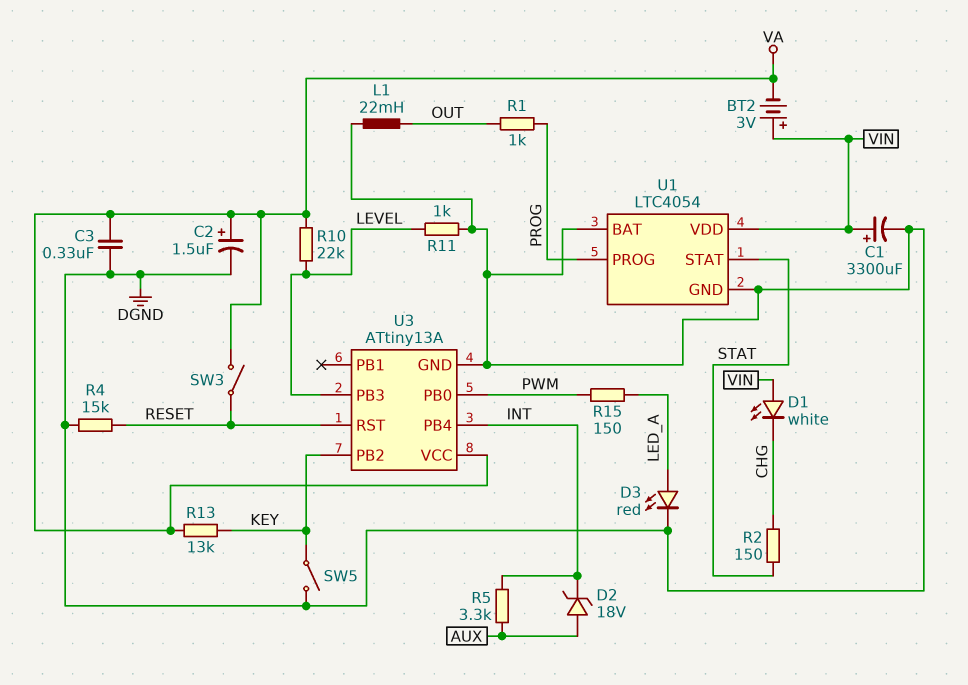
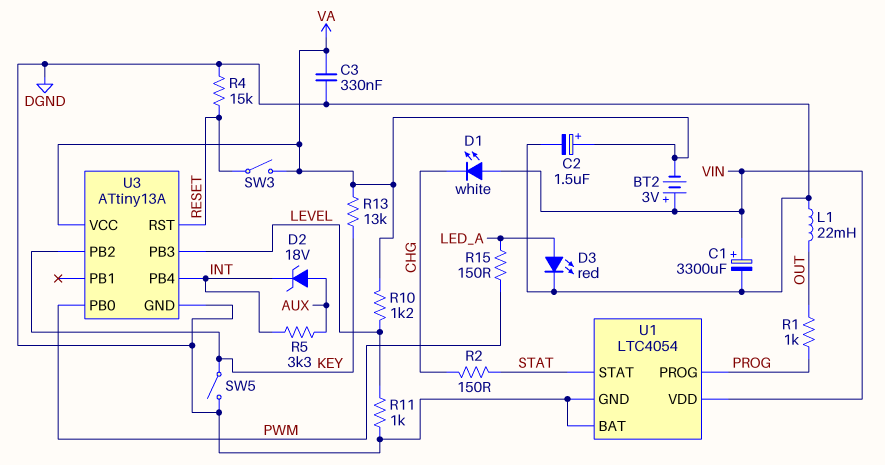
R10: 22k (LEVEL, VA) -> 1.2k (LEVEL, VA)

